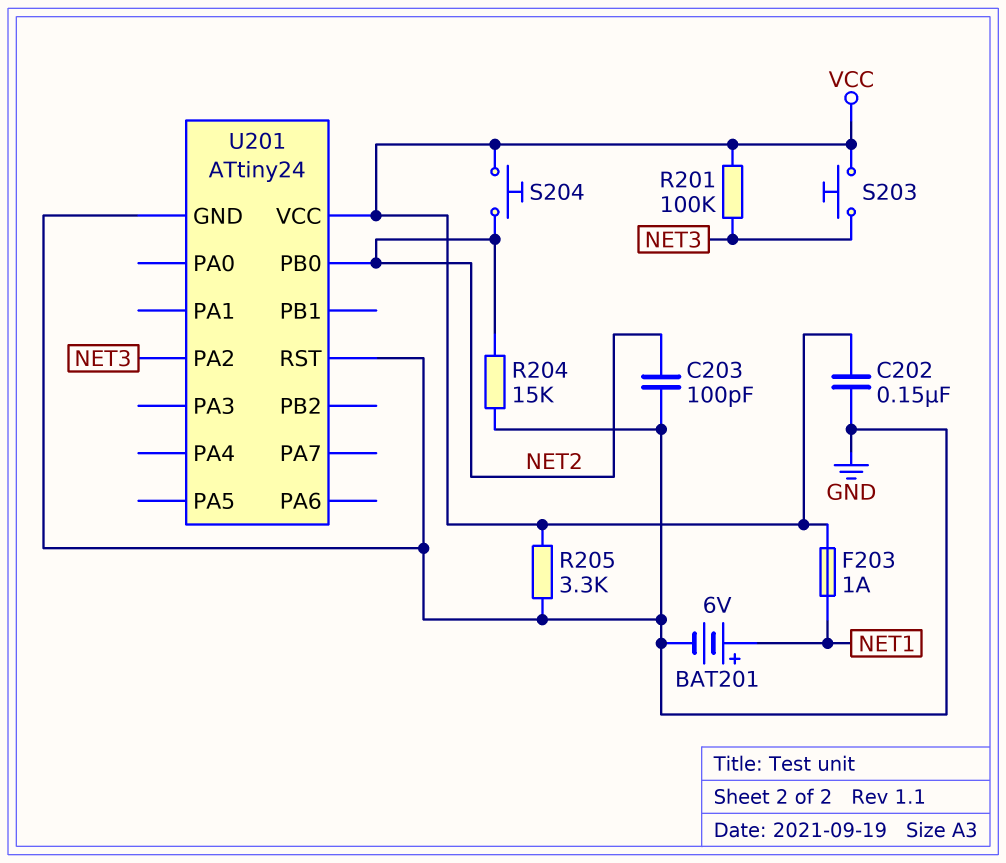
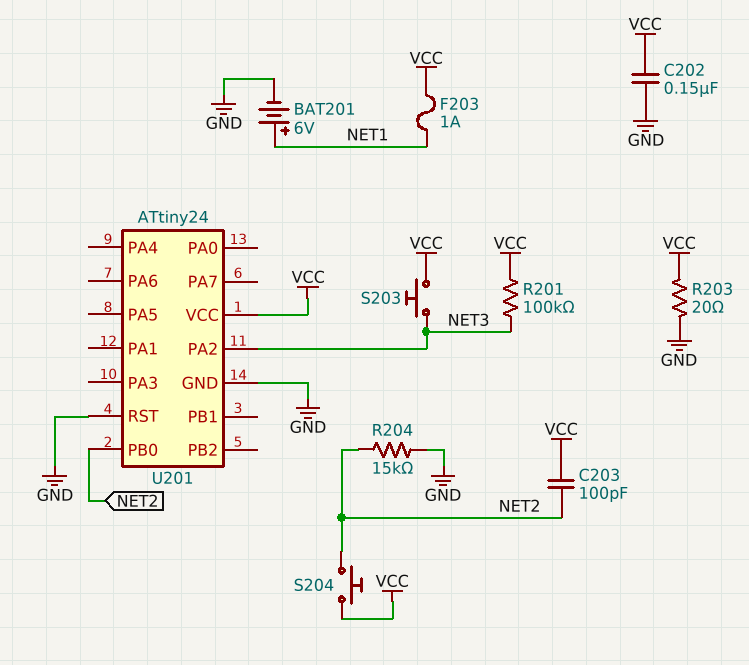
C203: 100pF (GND, NET2) -> 100pF (NET2, VCC)
R203: none -> 20 (GND, VCC)
R205: 3.3k (GND, VCC) -> none

